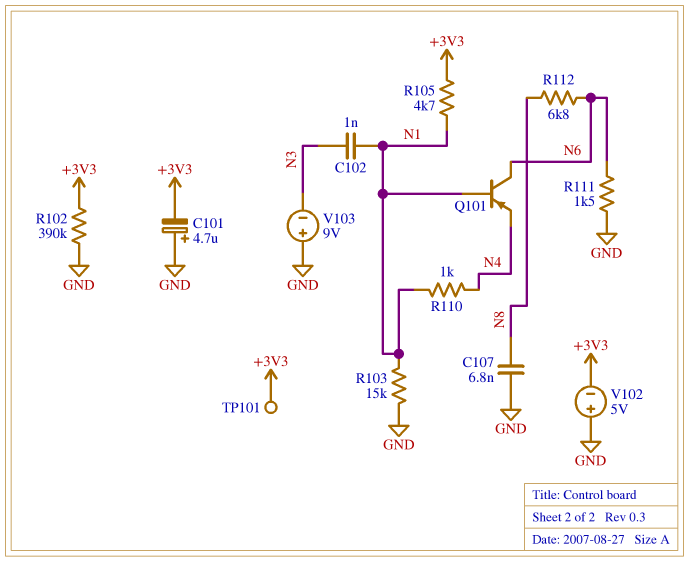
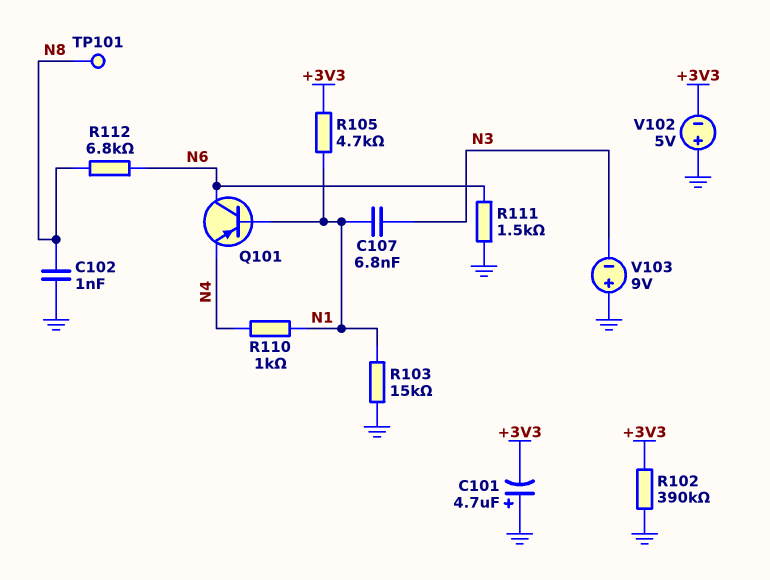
C102: 1nF (N1, N3) -> 1nF (GND, N8)
C107: 6.8nF (GND, N8) -> 6.8nF (N1, N3)
TP101: test point (+3V3) -> test point (N8)

